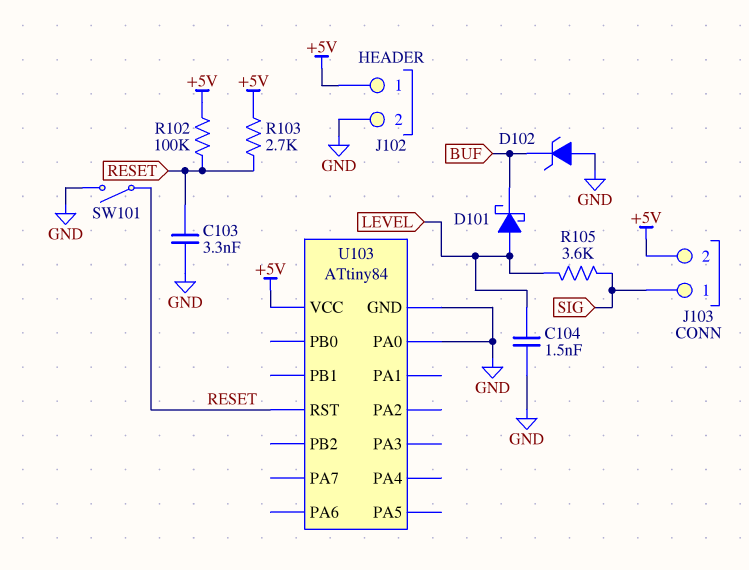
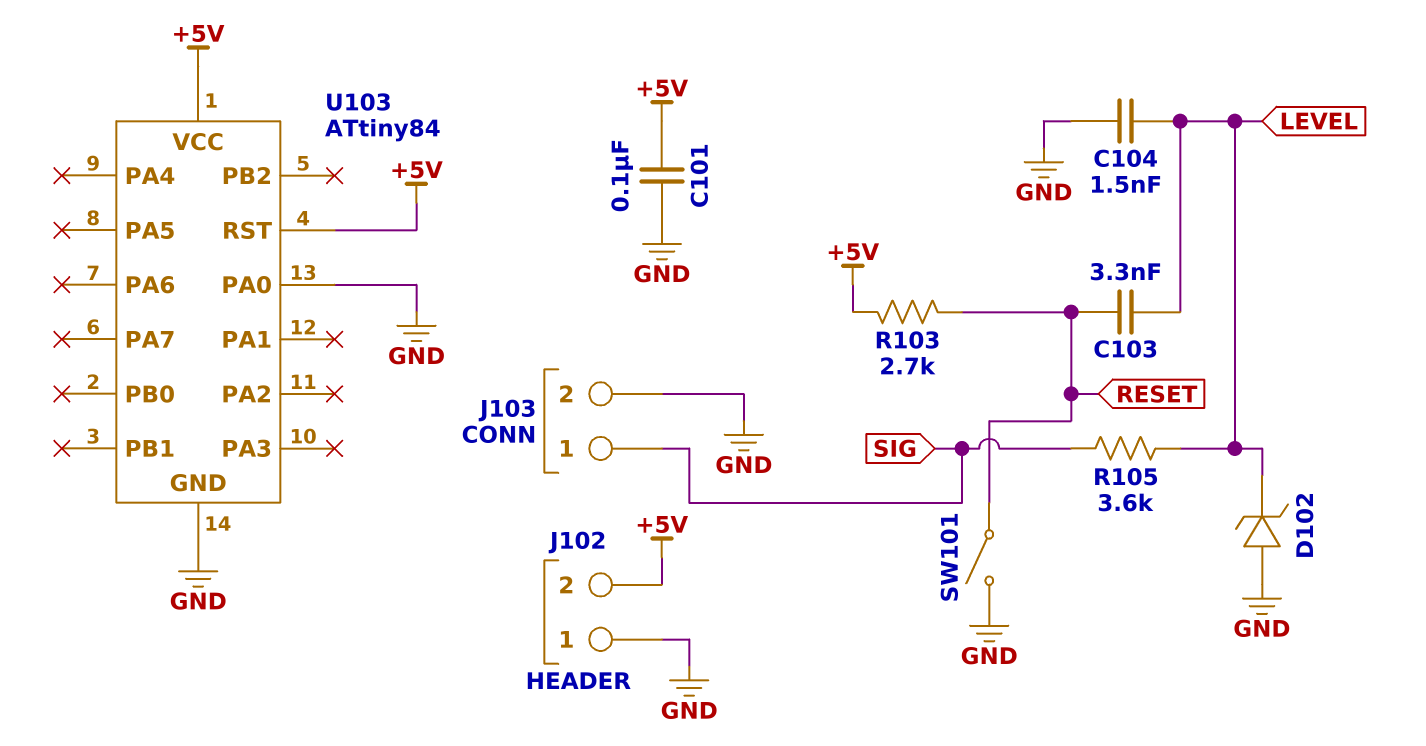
C101: none -> 100nF (+5V, GND)
C103: 3.3nF (GND, RESET) -> 3.3nF (LEVEL, RESET)
D101: schottky (A LEVEL, K BUF) -> none
D102: zener (A GND, K BUF) -> zener (A GND, K LEVEL)
J102 pin 1: +5V -> GND
J102 pin 2: GND -> +5V
J103 pin 2: +5V -> GND
R102: 100k (+5V, RESET) -> none
U103 pin RST: RESET -> +5V

